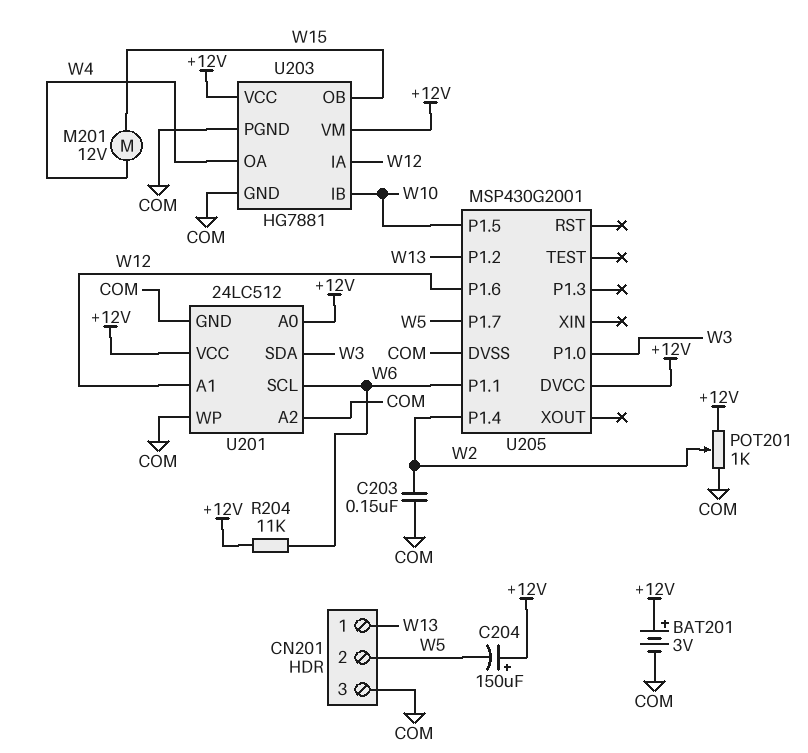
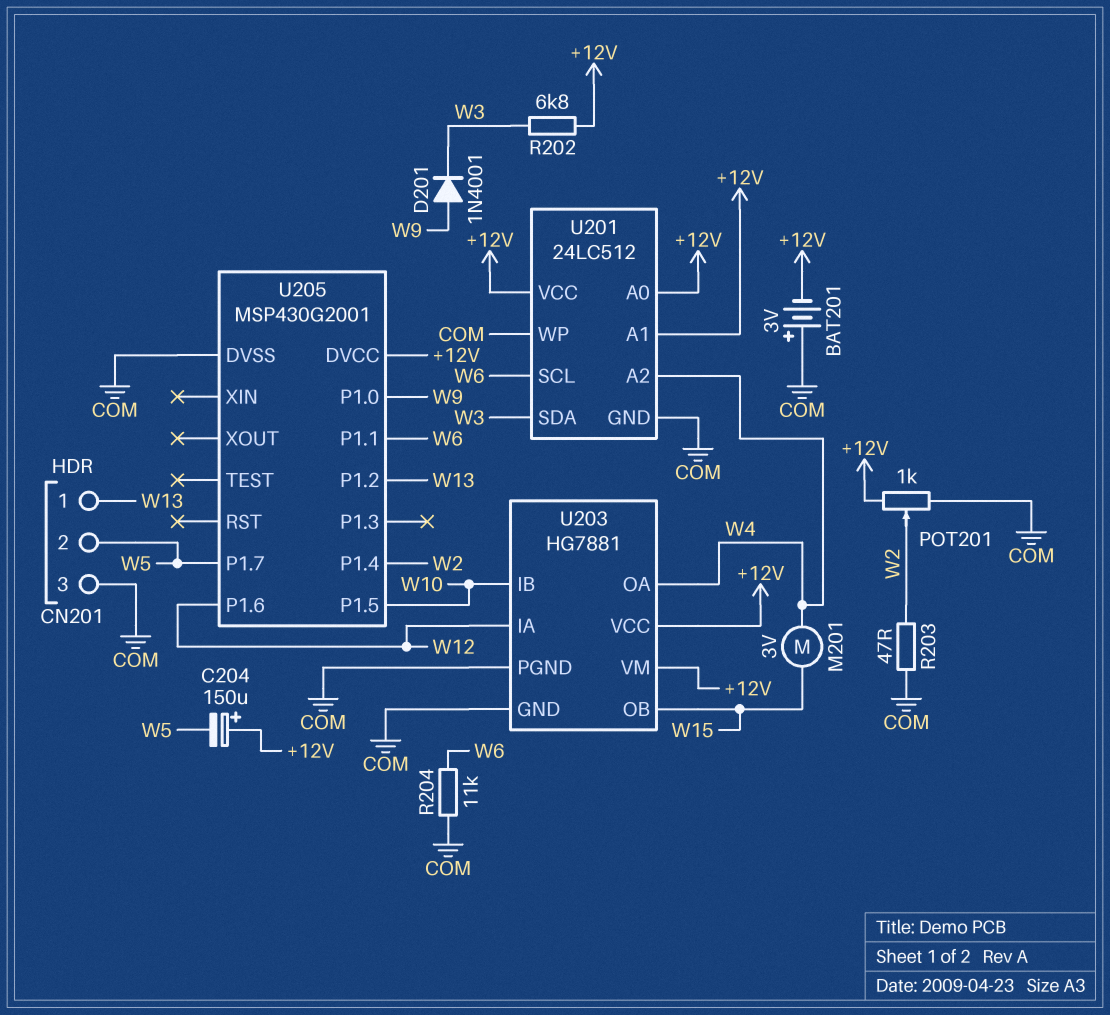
BAT201: 3V (plus +12V, minus COM) -> 3V (plus COM, minus +12V)
C203: 150nF (COM, W2) -> none
D201: none -> diode 1N4001 (A W9, K W3)
M201: motor 12V (W4, W15) -> motor 3V (W4, W15)
R202: none -> 6.8k (+12V, W3)
R203: none -> 47 (COM, W2)
R204: 11k (+12V, W6) -> 11k (COM, W6)
U201 pin A1: W12 -> +12V
U201 pin A2: COM -> W4
U205 pin P1.0: W3 -> W9

